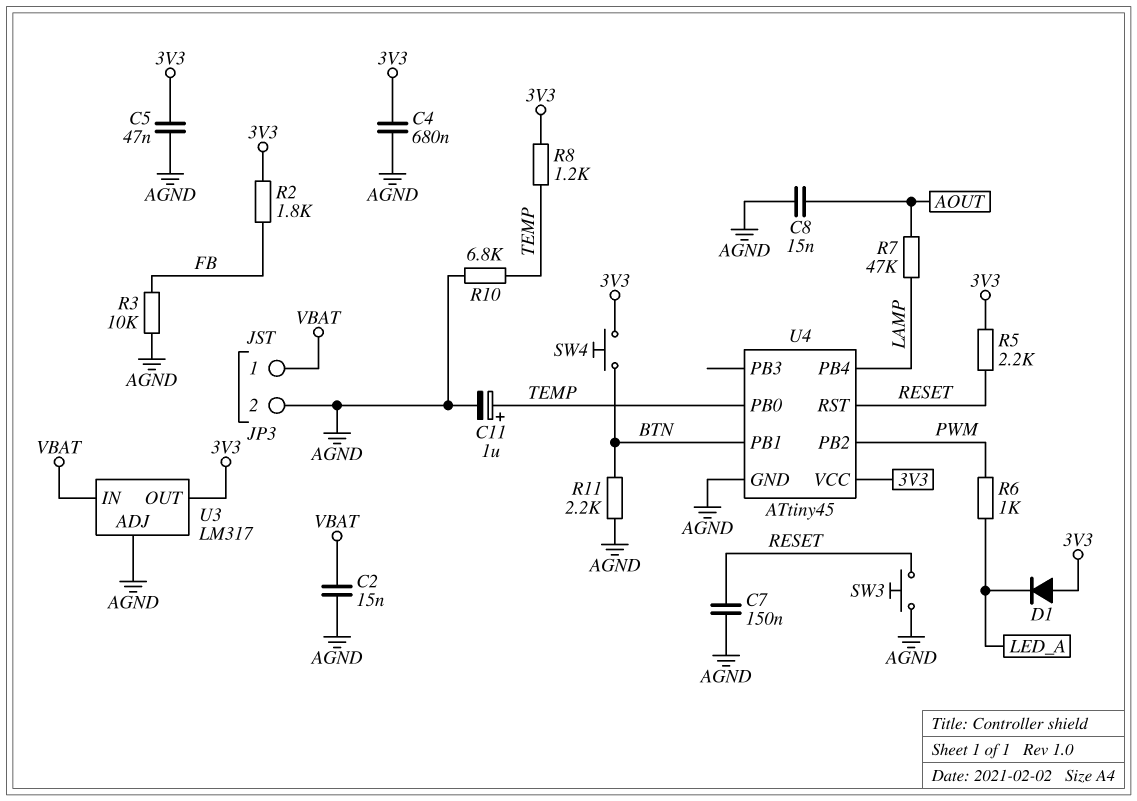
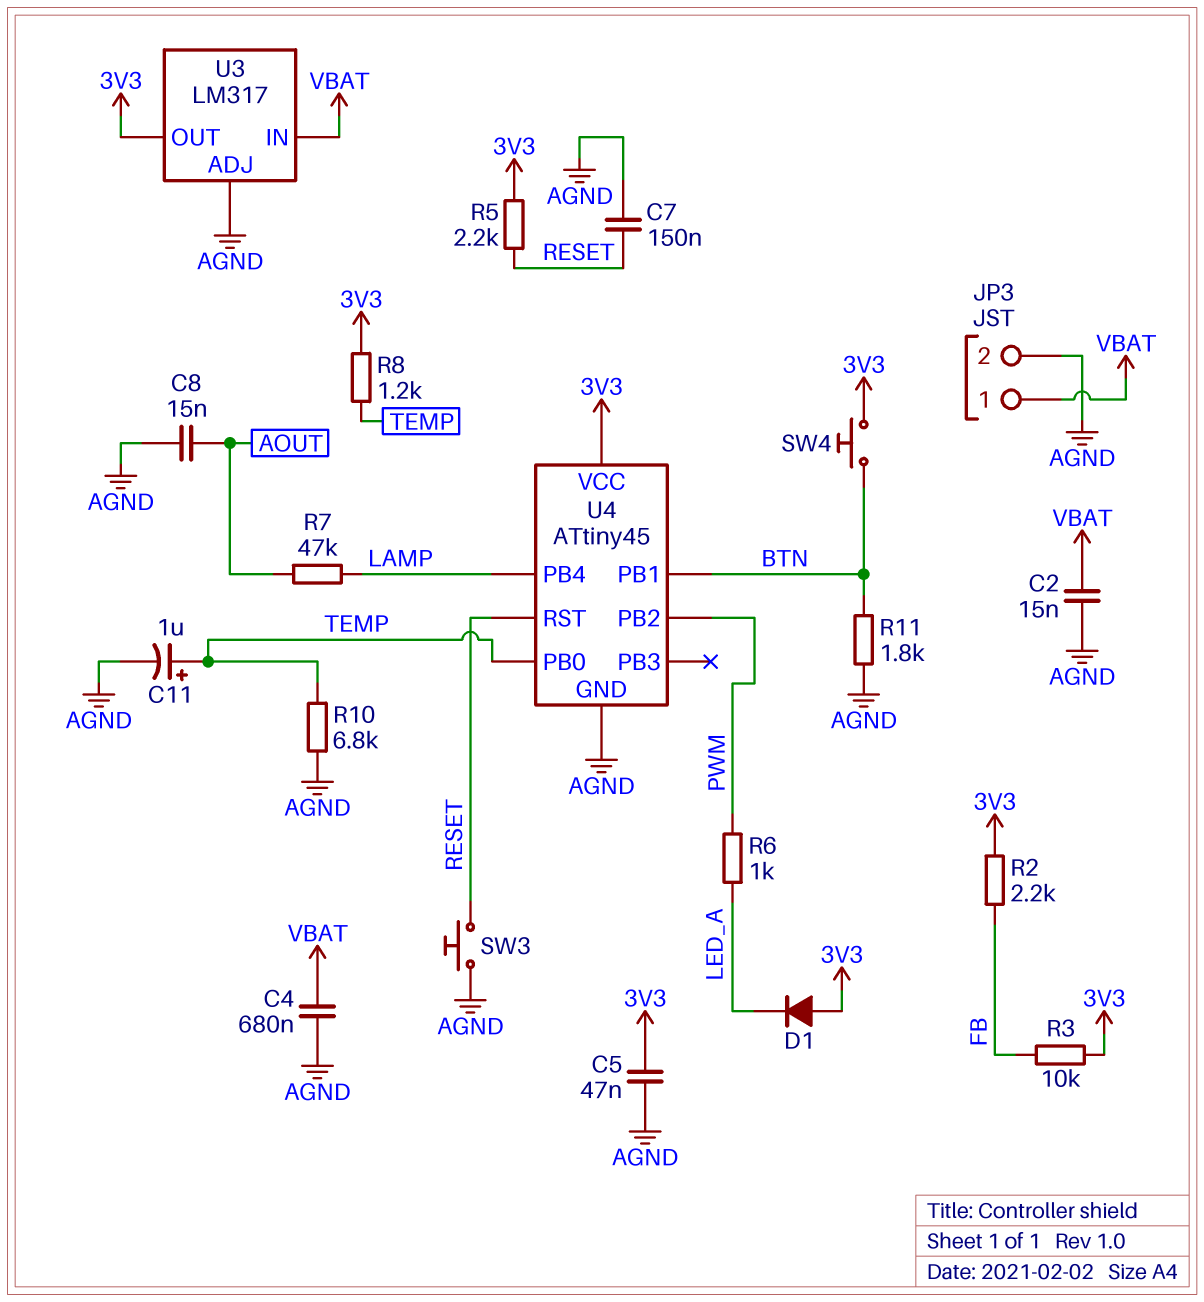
C4: 680nF (3V3, AGND) -> 680nF (AGND, VBAT)
R2: 1.8k (3V3, FB) -> 2.2k (3V3, FB)
R3: 10k (AGND, FB) -> 10k (3V3, FB)
R11: 2.2k (AGND, BTN) -> 1.8k (AGND, BTN)

